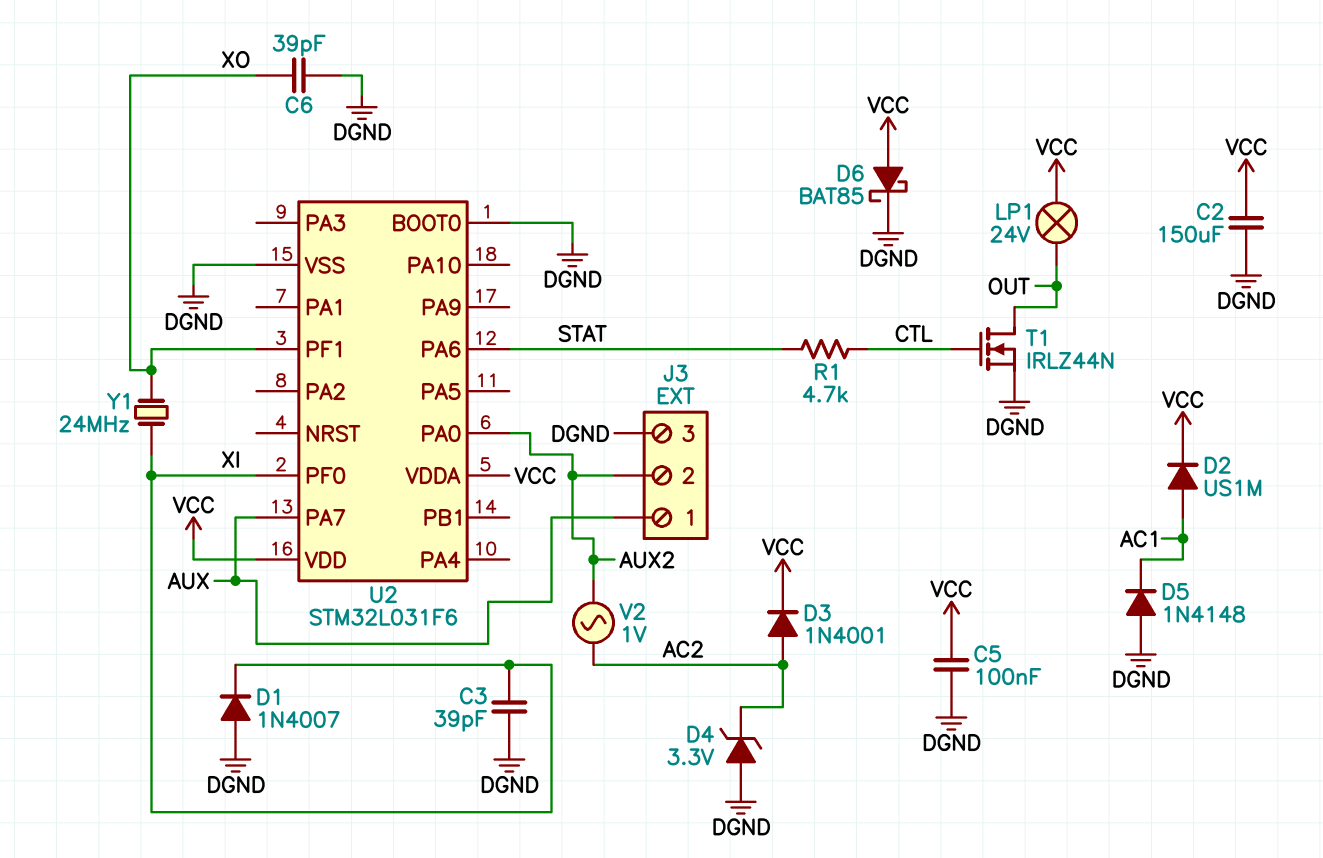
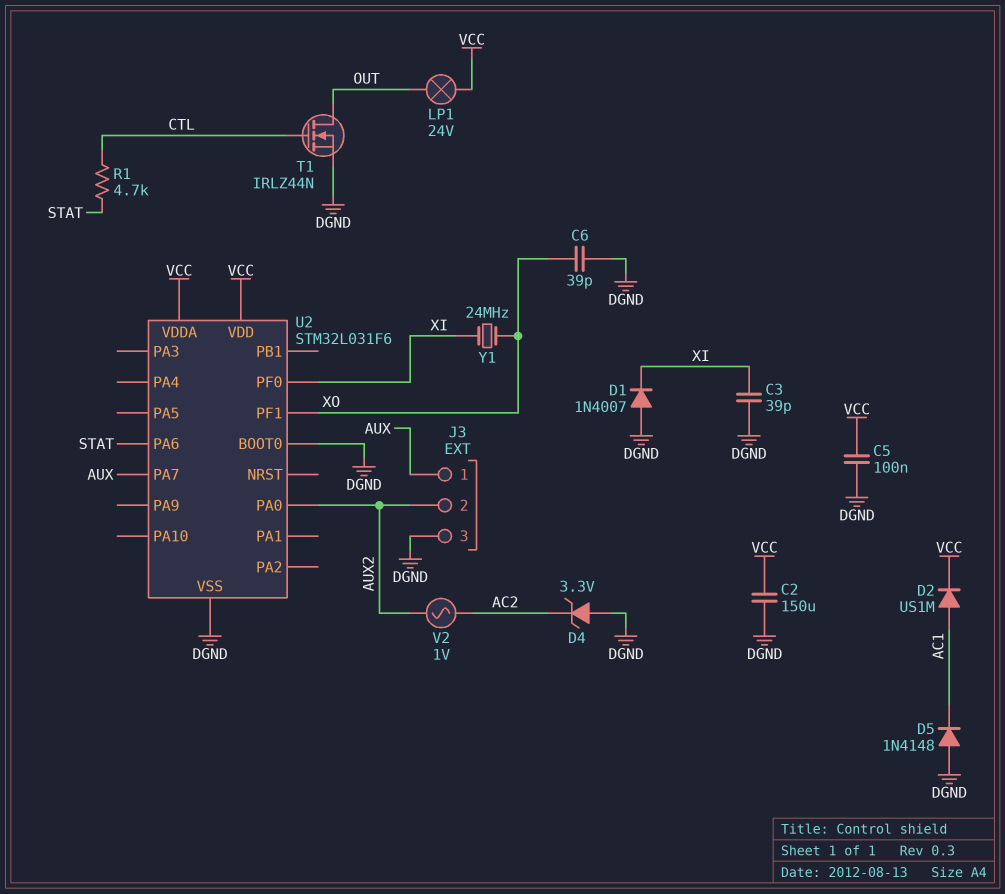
D3: diode 1N4001 (A AC2, K VCC) -> none
D6: schottky BAT85 (A VCC, K DGND) -> none

